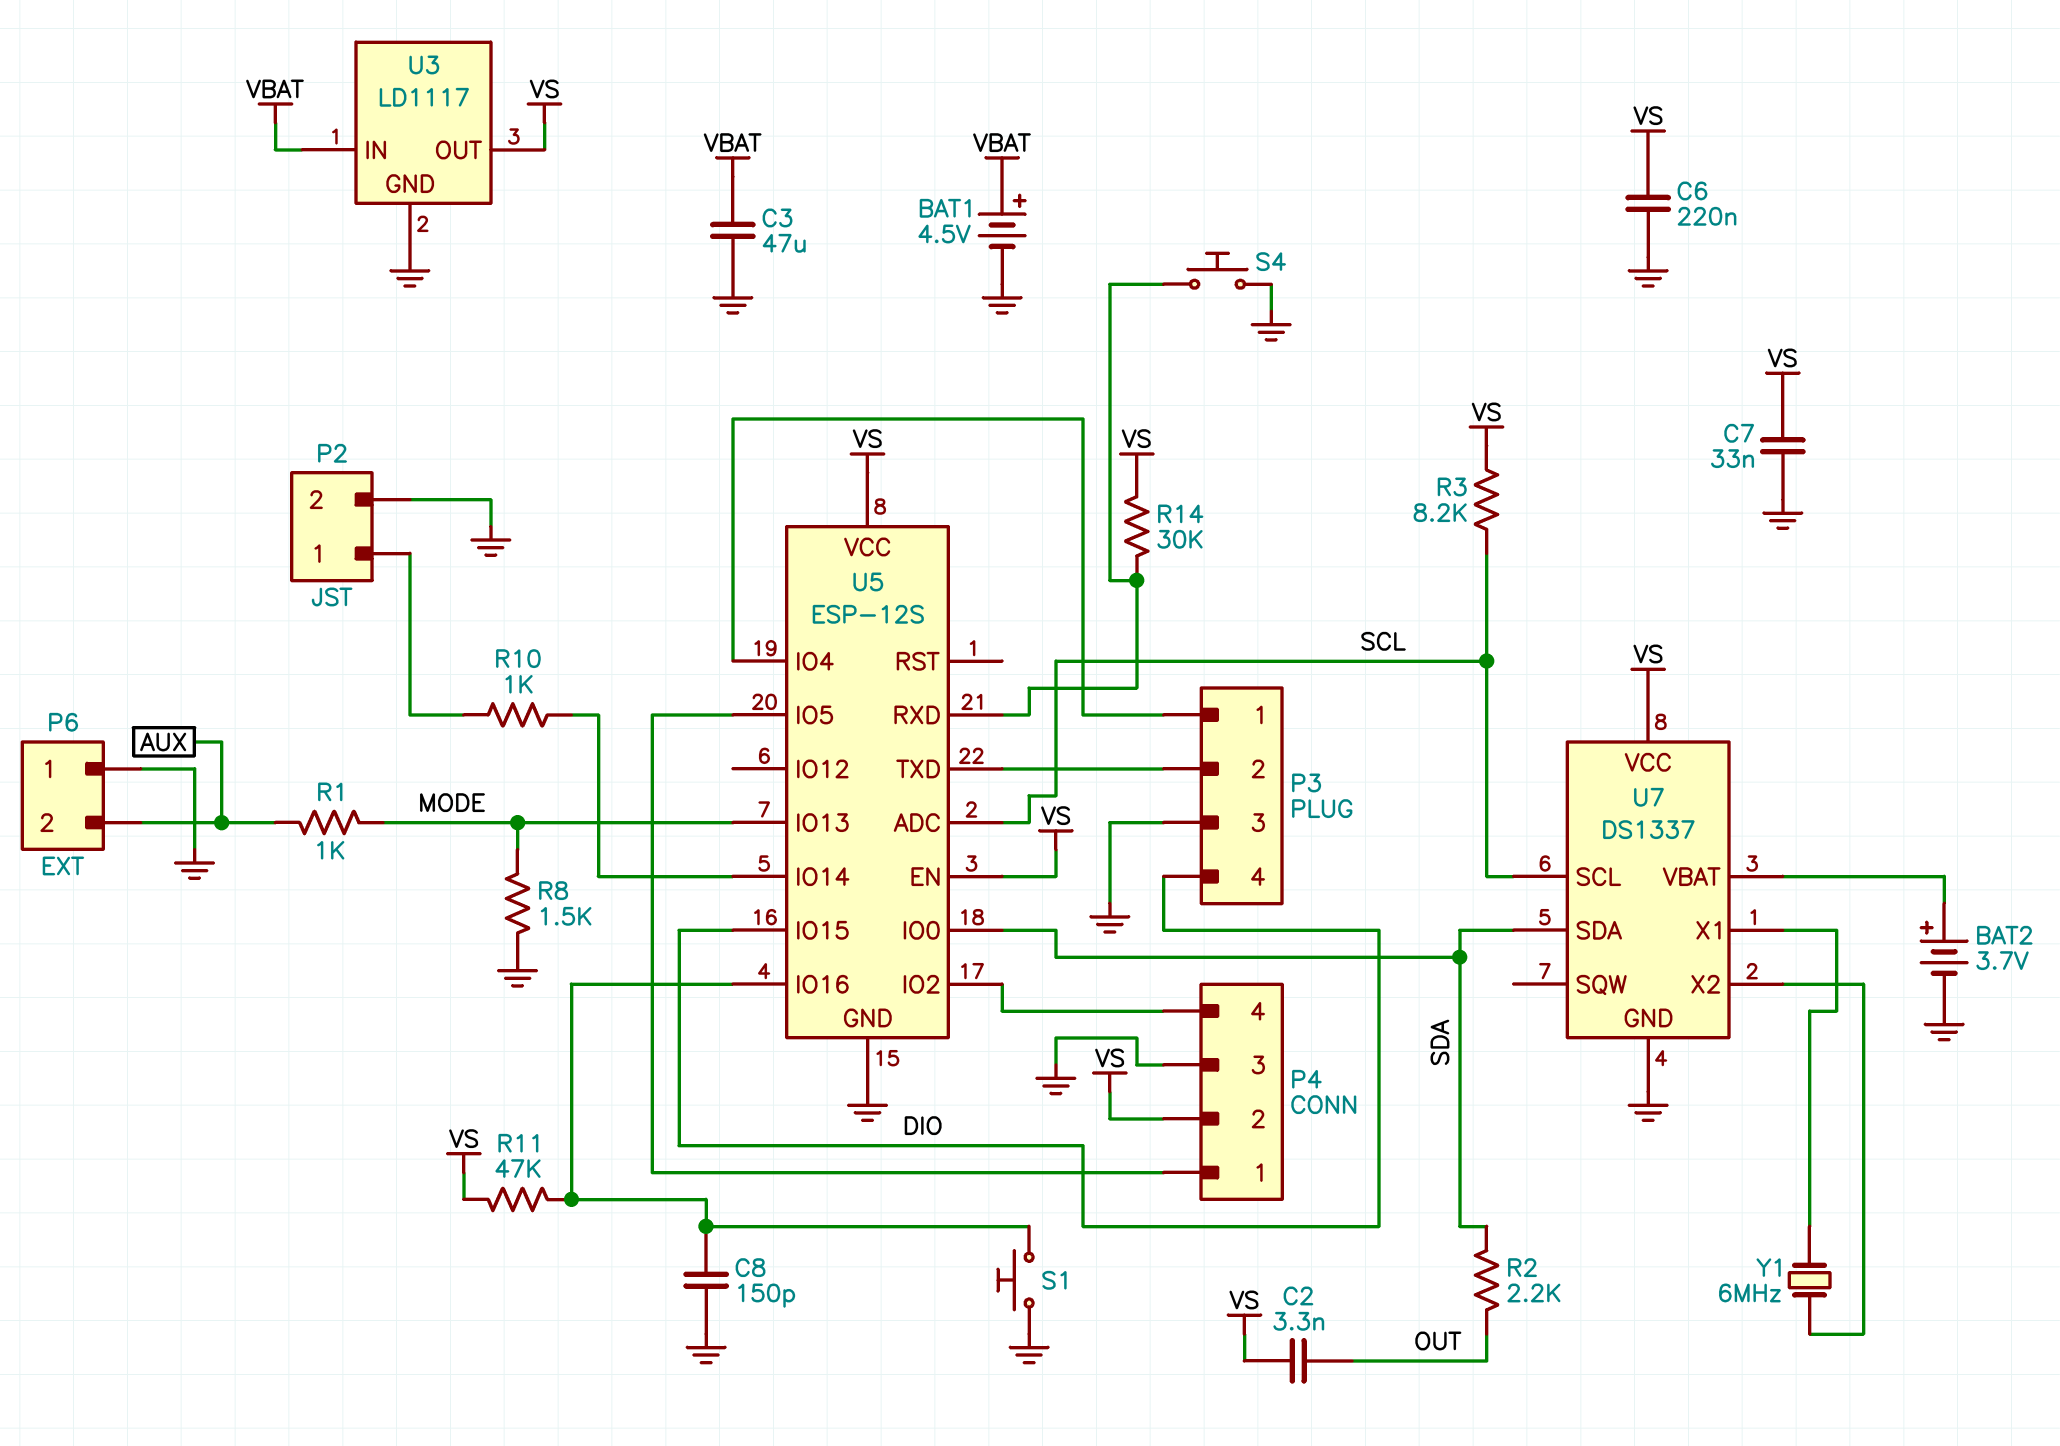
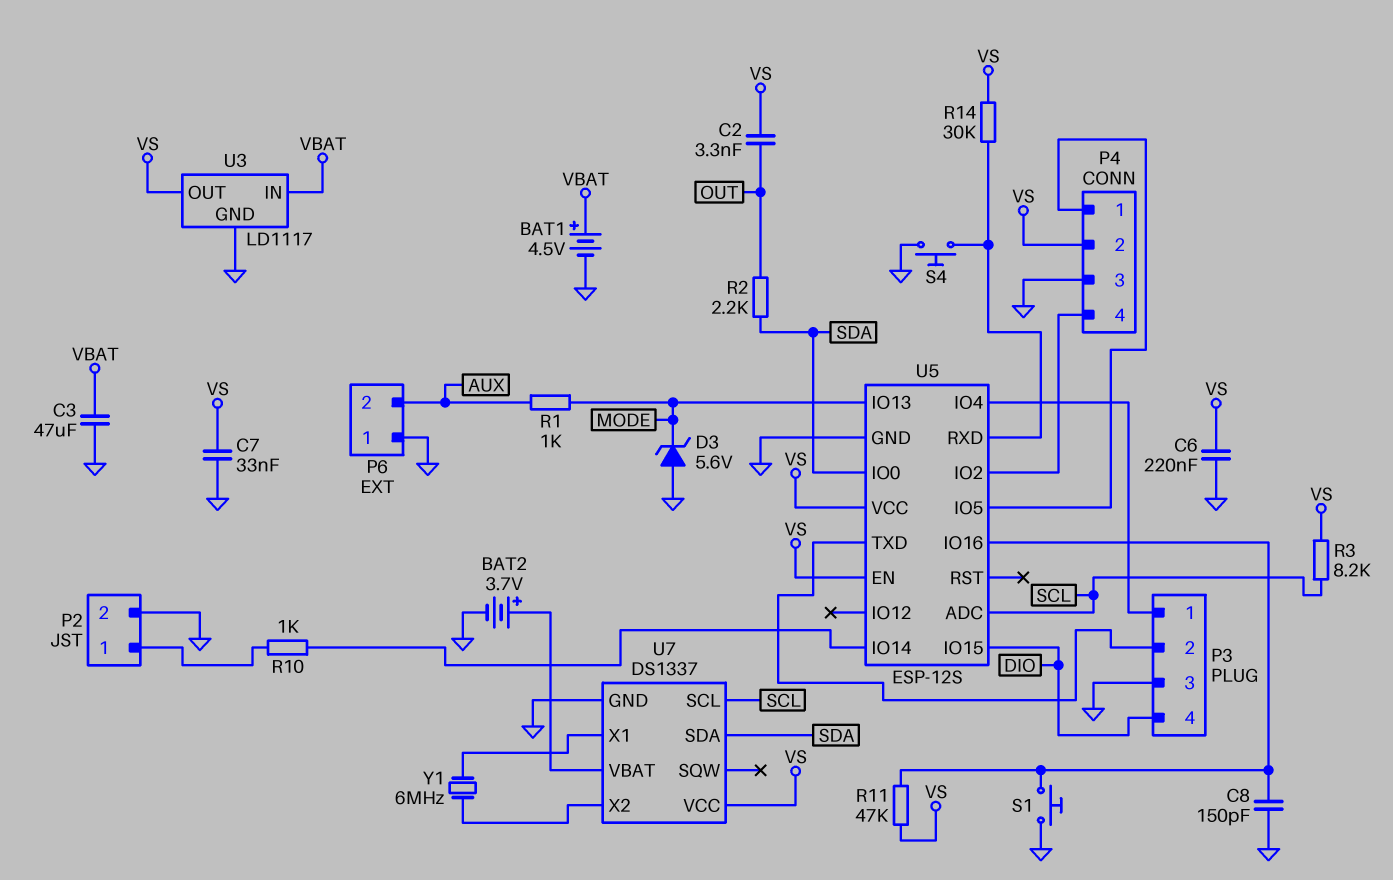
D3: none -> zener 5.6V (A GND, K MODE)
R8: 1.5k (GND, MODE) -> none

